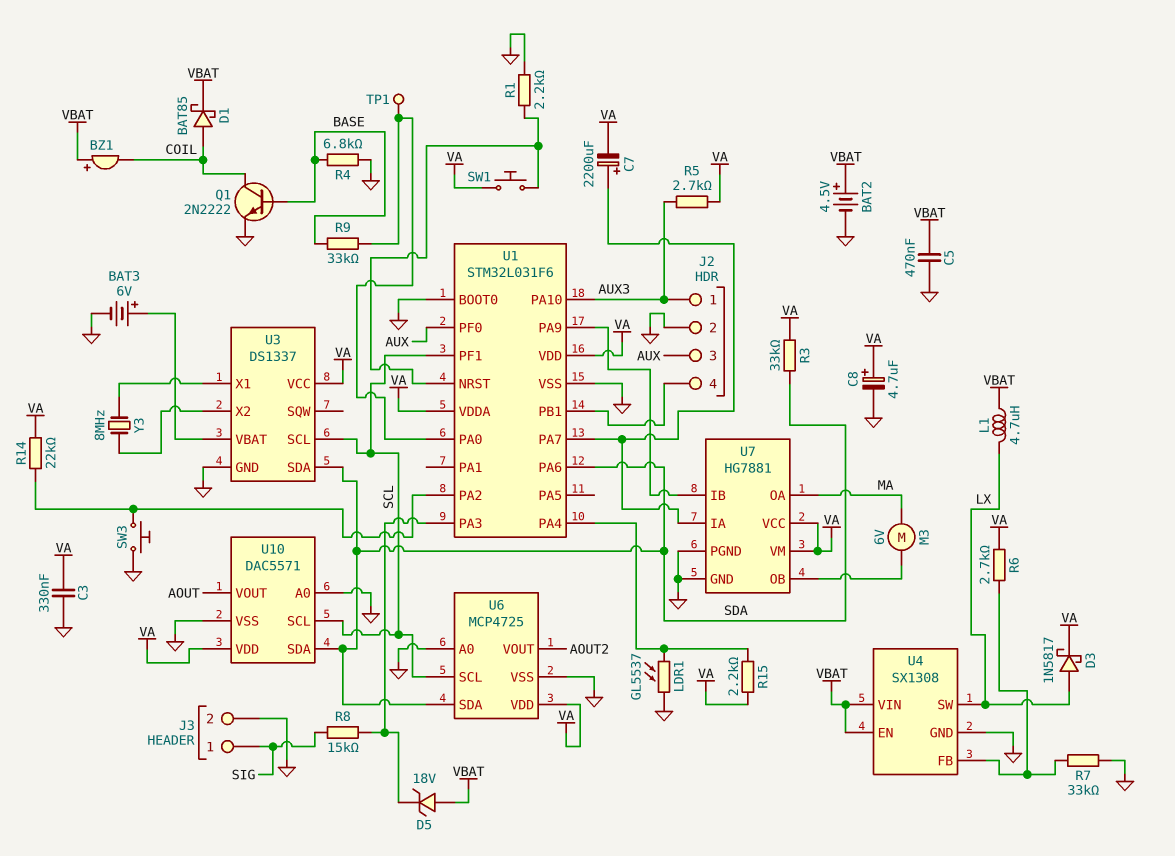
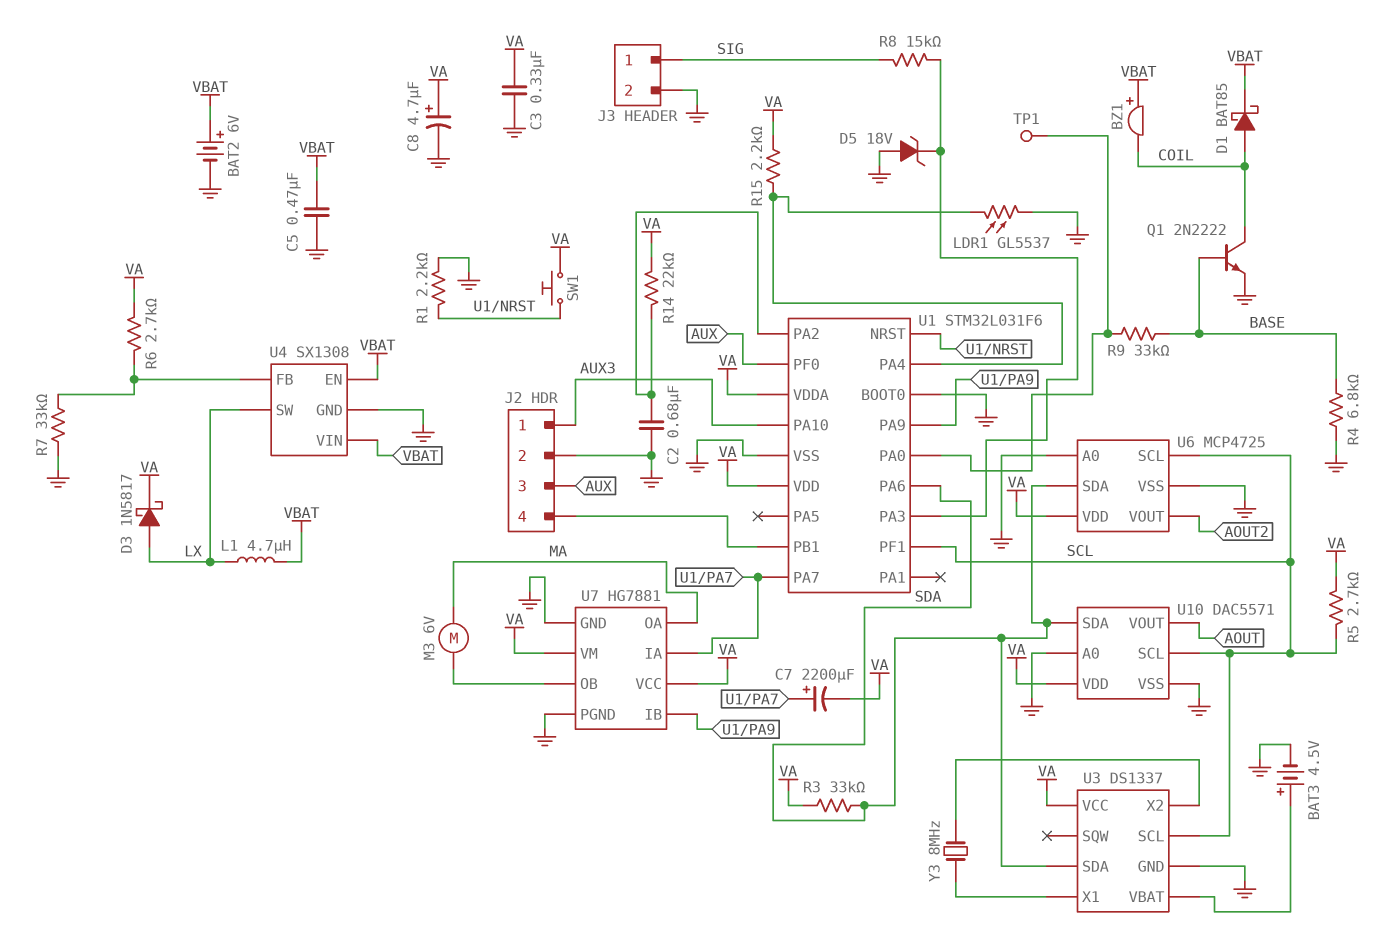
BAT2: 4.5V (plus VBAT, minus GND) -> 6V (plus VBAT, minus GND)
BAT3: 6V (plus U3/VBAT, minus GND) -> 4.5V (plus U3/VBAT, minus GND)
C2: none -> 680nF (GND, U1/PA2)
D5: zener 18V (A VBAT, K U1/PA3) -> zener 18V (A GND, K U1/PA3)
R5: 2.7k (AUX3, VA) -> 2.7k (SCL, VA)
SW3: button (GND, U1/PA2) -> none

